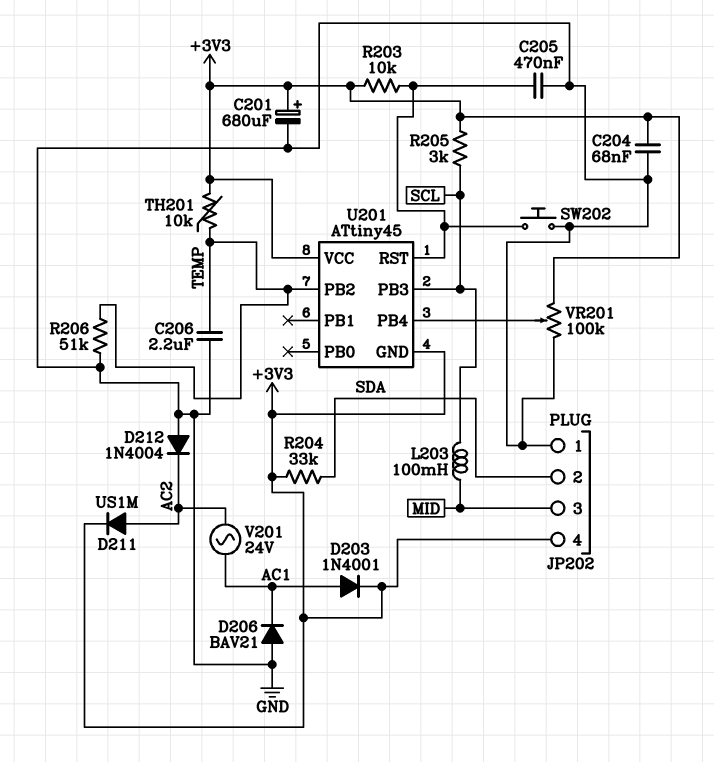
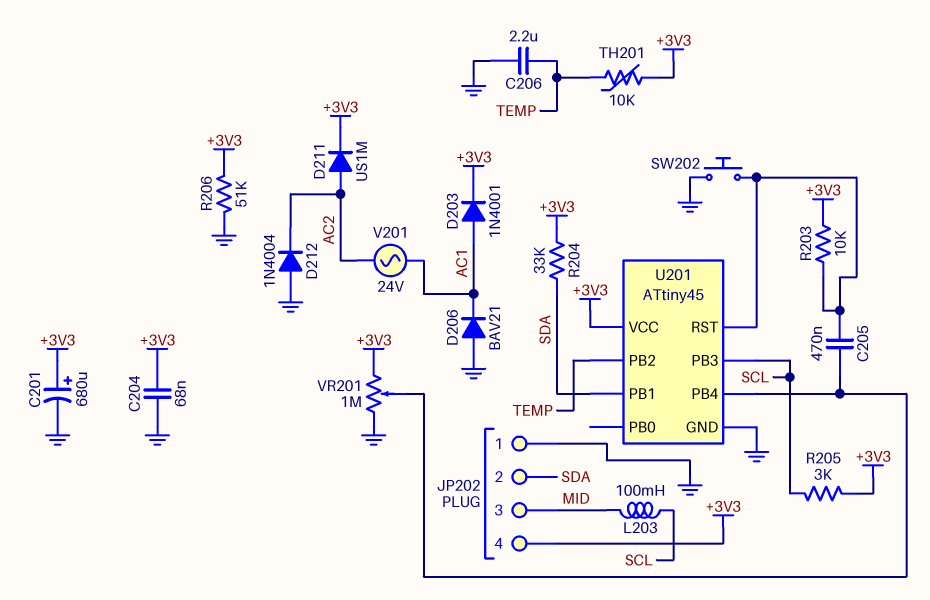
C205: 470nF (GND, U201/RST) -> 470nF (U201/PB4, U201/RST)
R206: 51k (GND, TEMP) -> 51k (+3V3, GND)
U201 pin GND: +3V3 -> GND
U201 pin PB1: none -> SDA
VR201: 100k (+3V3, GND, wiper U201/PB4) -> 1M (+3V3, GND, wiper U201/PB4)

